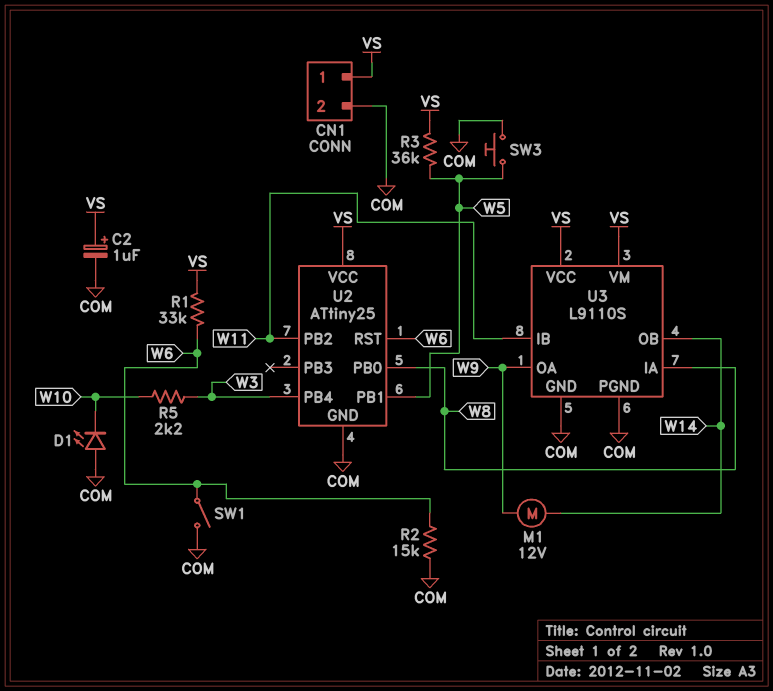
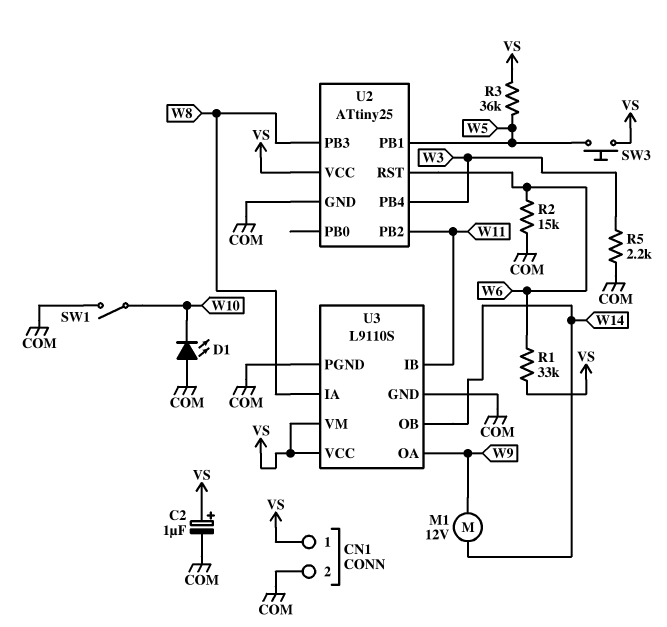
R5: 2.2k (W3, W10) -> 2.2k (COM, W3)
SW1: switch (COM, W6) -> switch (COM, W10)
SW3: button (COM, W5) -> button (VS, W5)
U2 pin PB0: W8 -> none
U2 pin PB3: none -> W8

